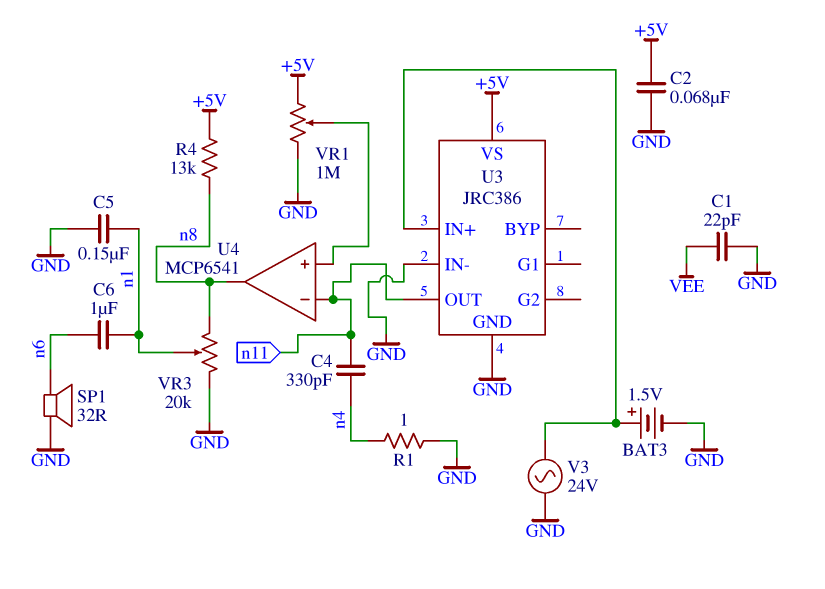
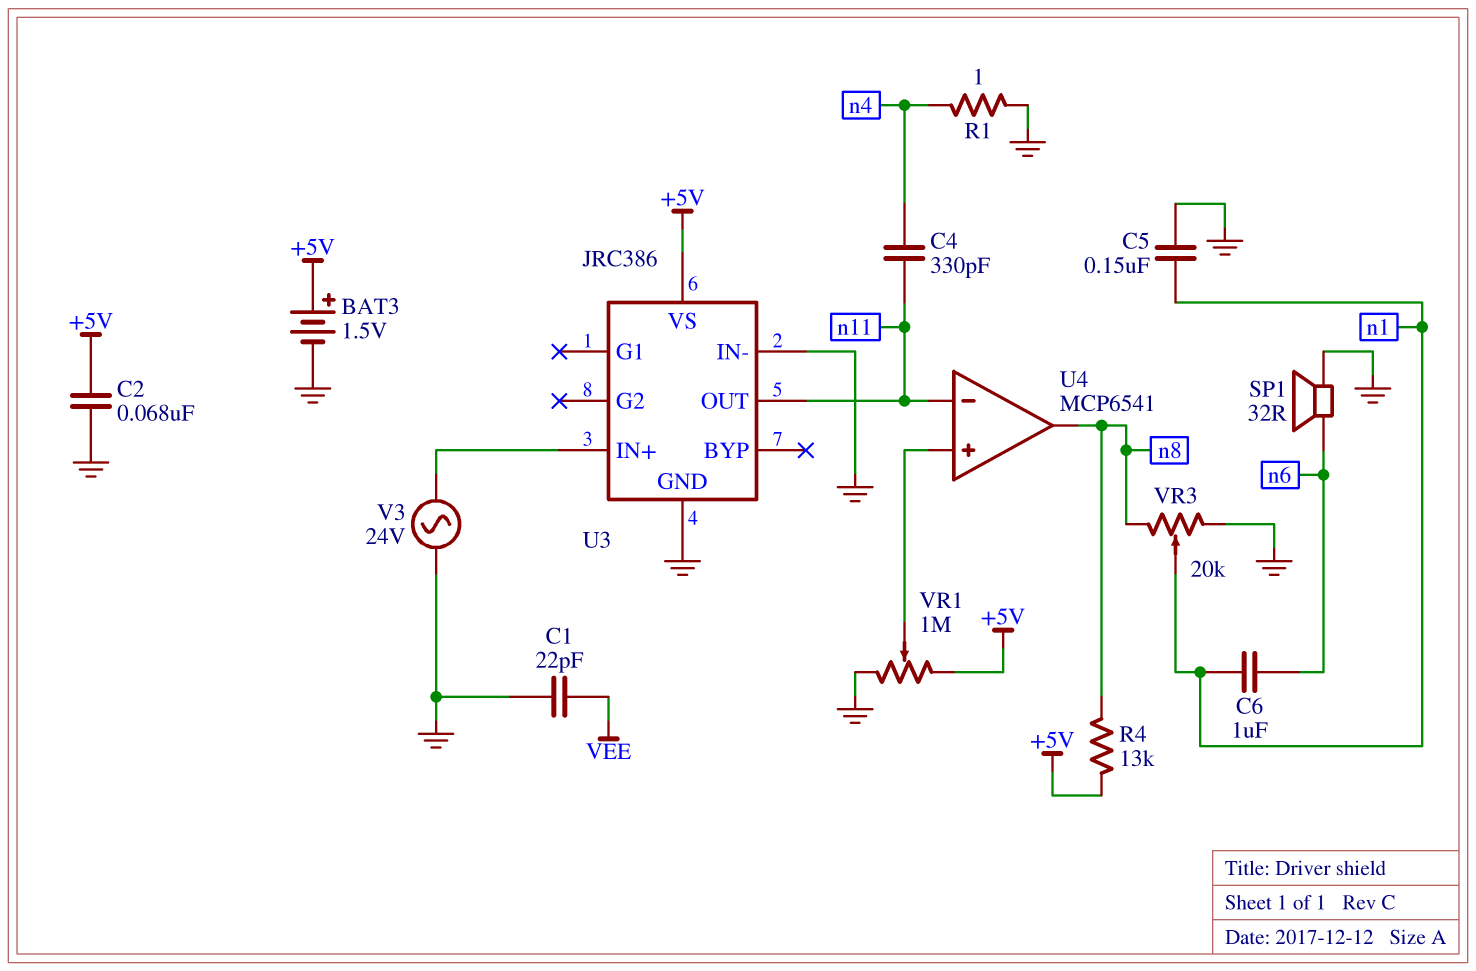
BAT3: 1.5V (plus U3/IN+, minus GND) -> 1.5V (plus +5V, minus GND)

